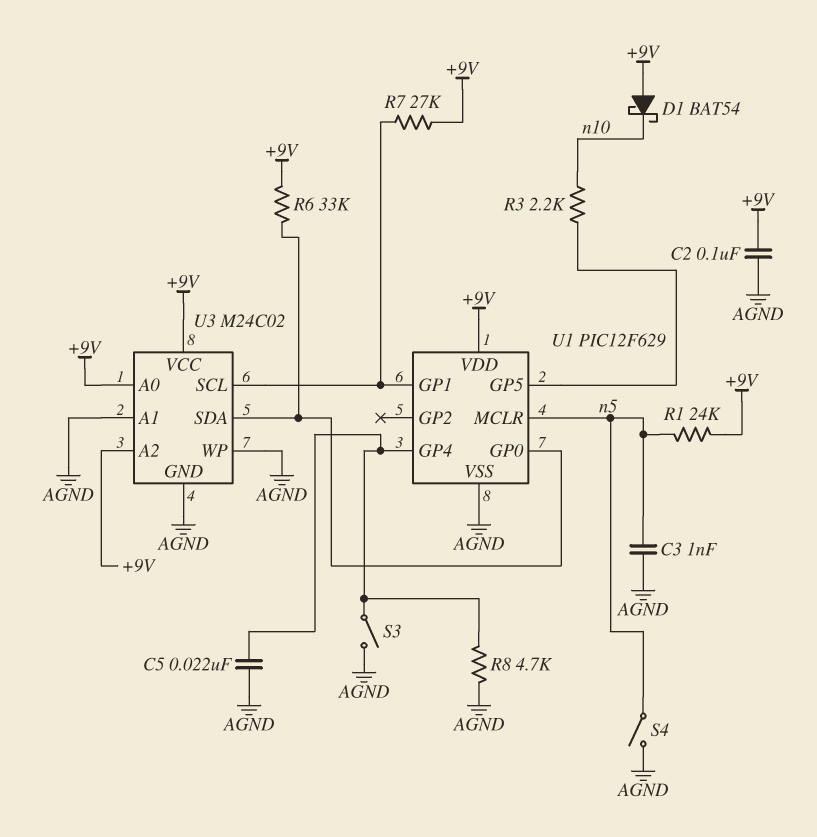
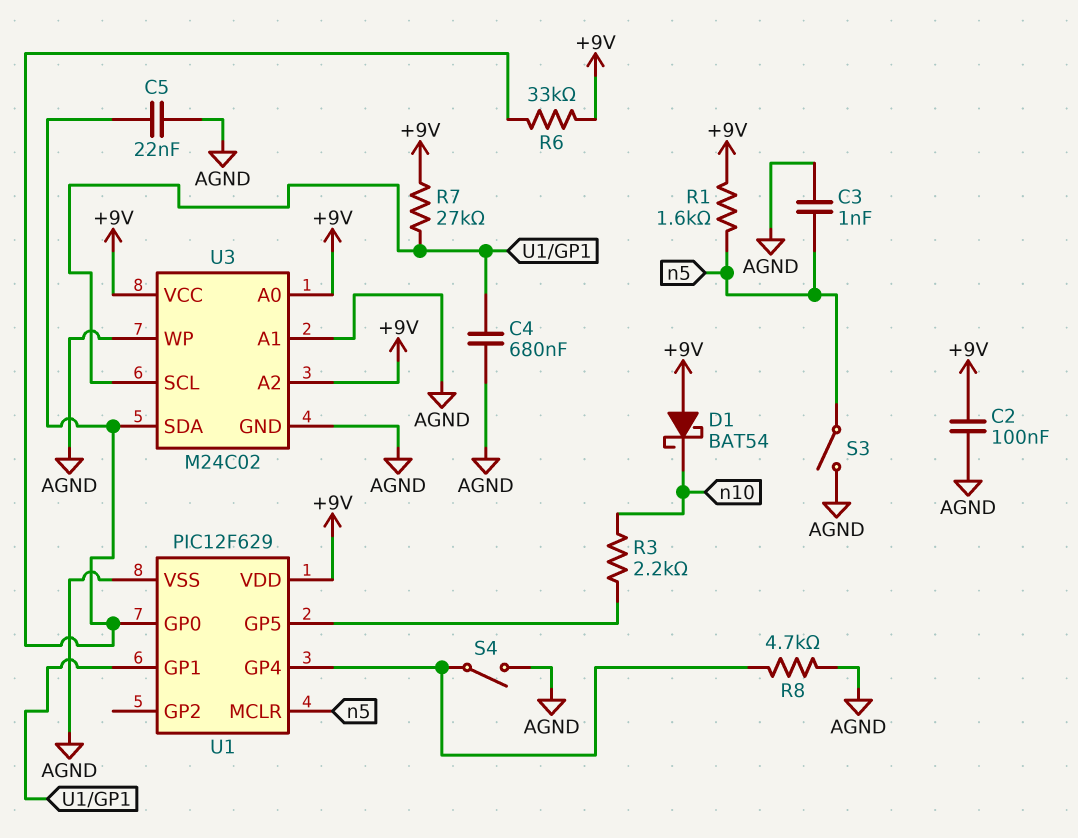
C4: none -> 680nF (AGND, U1/GP1)
C5: 22nF (AGND, U1/GP4) -> 22nF (AGND, U1/GP0)
R1: 24k (+9V, n5) -> 1.6k (+9V, n5)
S3: switch (AGND, U1/GP4) -> switch (AGND, n5)
S4: switch (AGND, n5) -> switch (AGND, U1/GP4)

